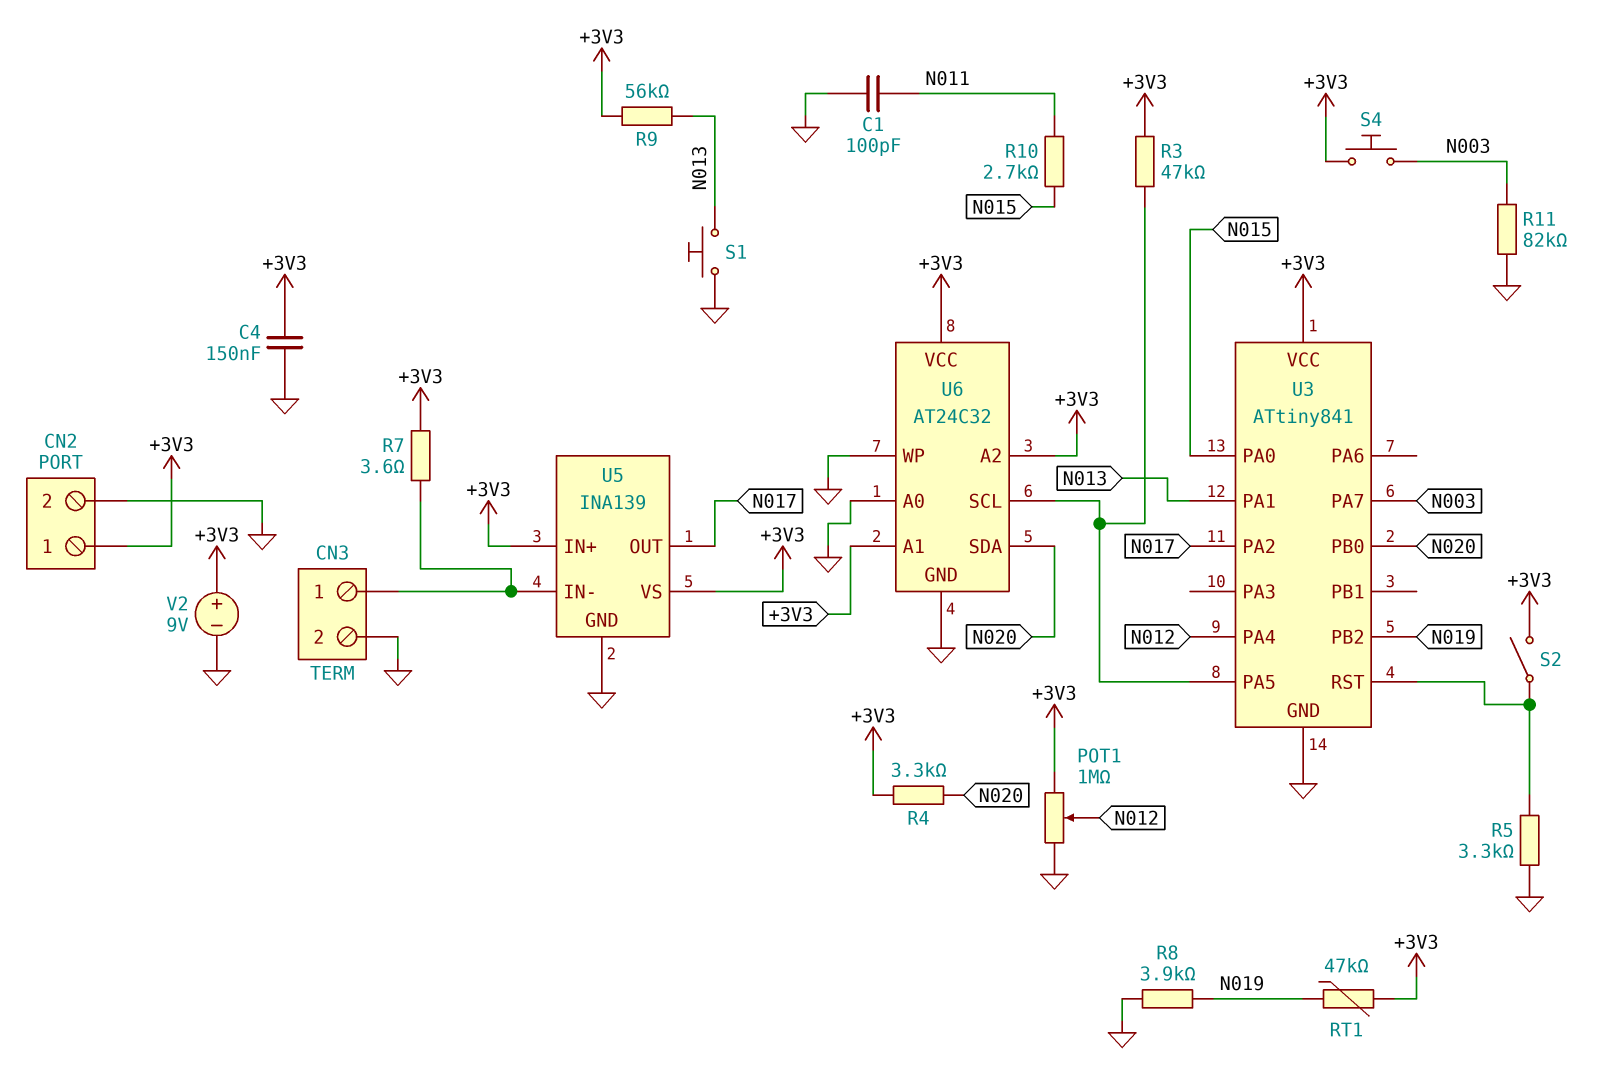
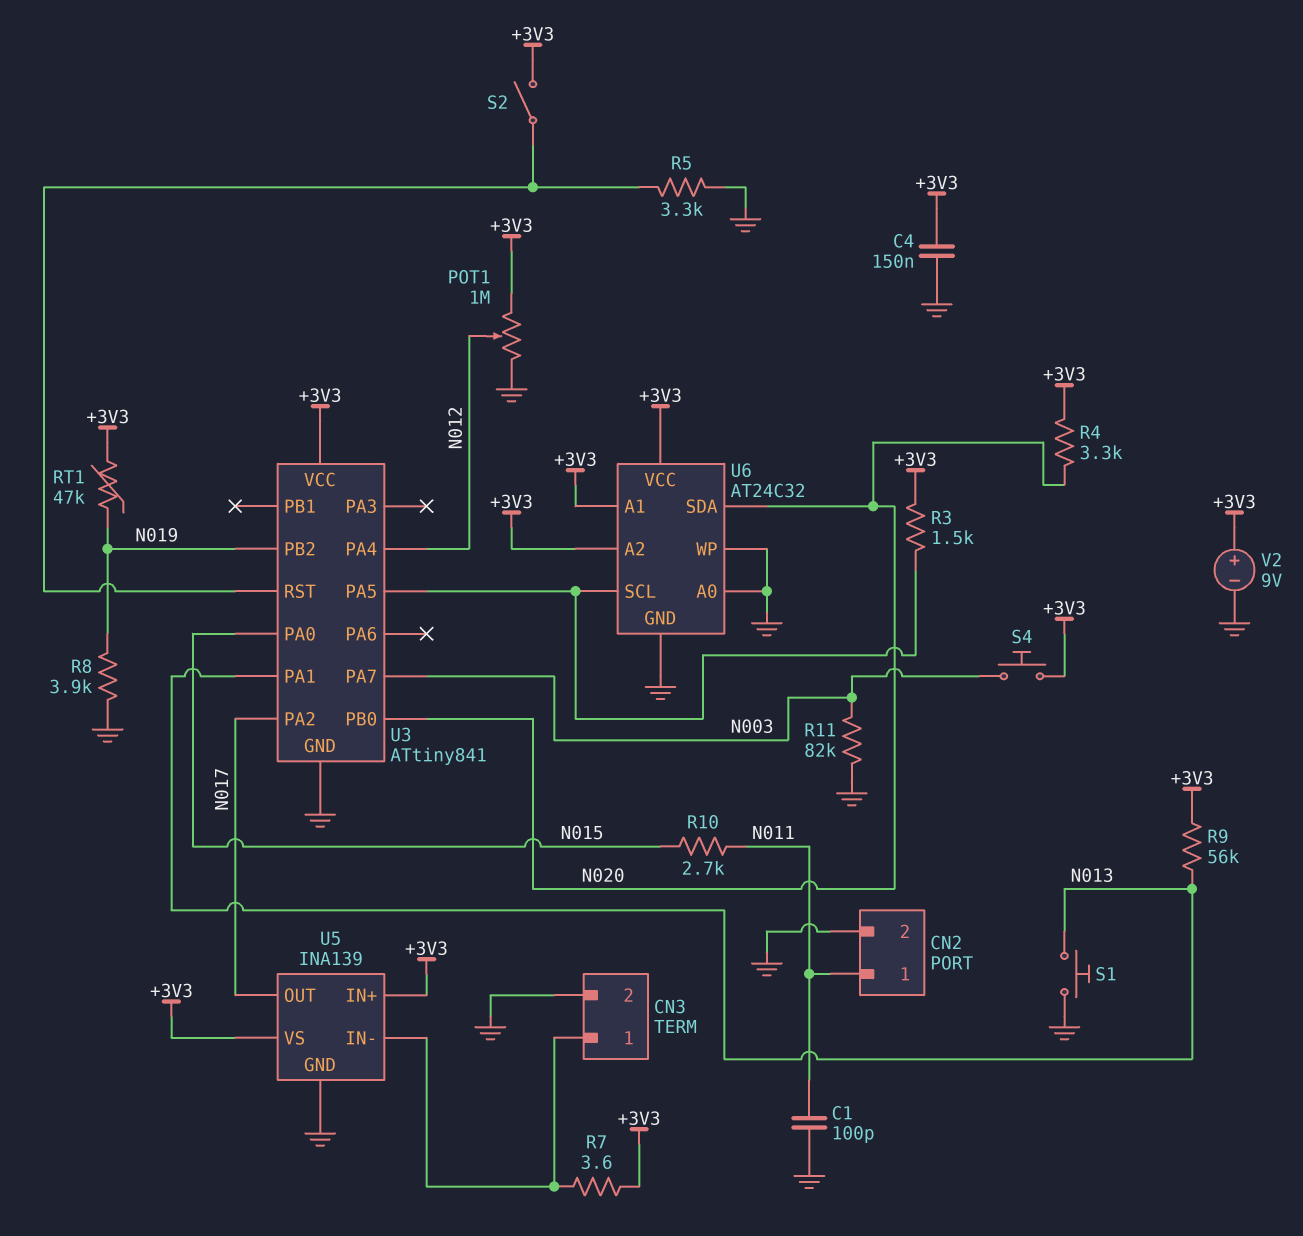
CN2 pin 1: +3V3 -> N011
R3: 47k (+3V3, U3/PA5) -> 1.5k (+3V3, U3/PA5)

